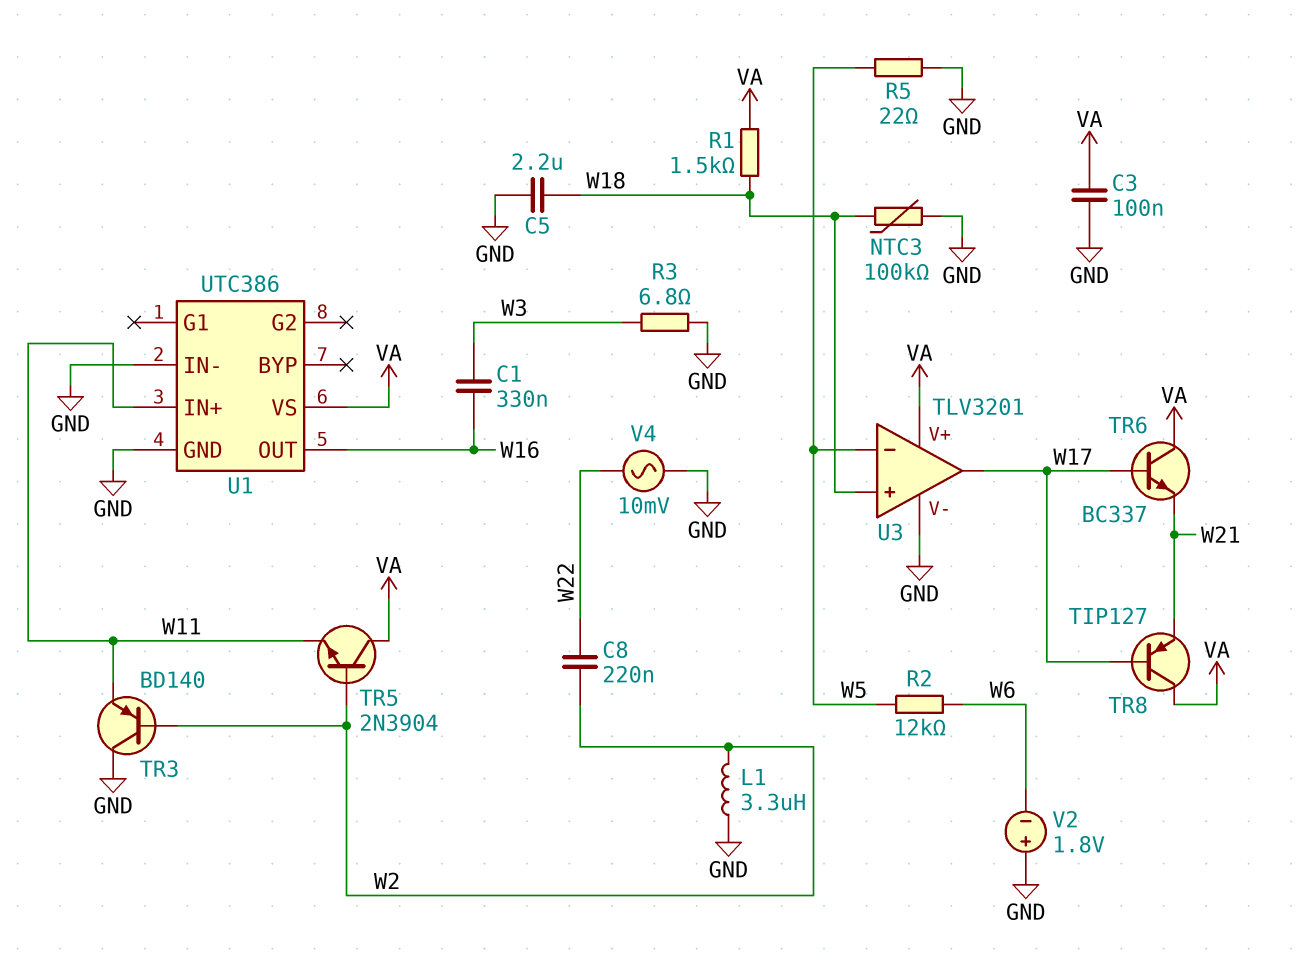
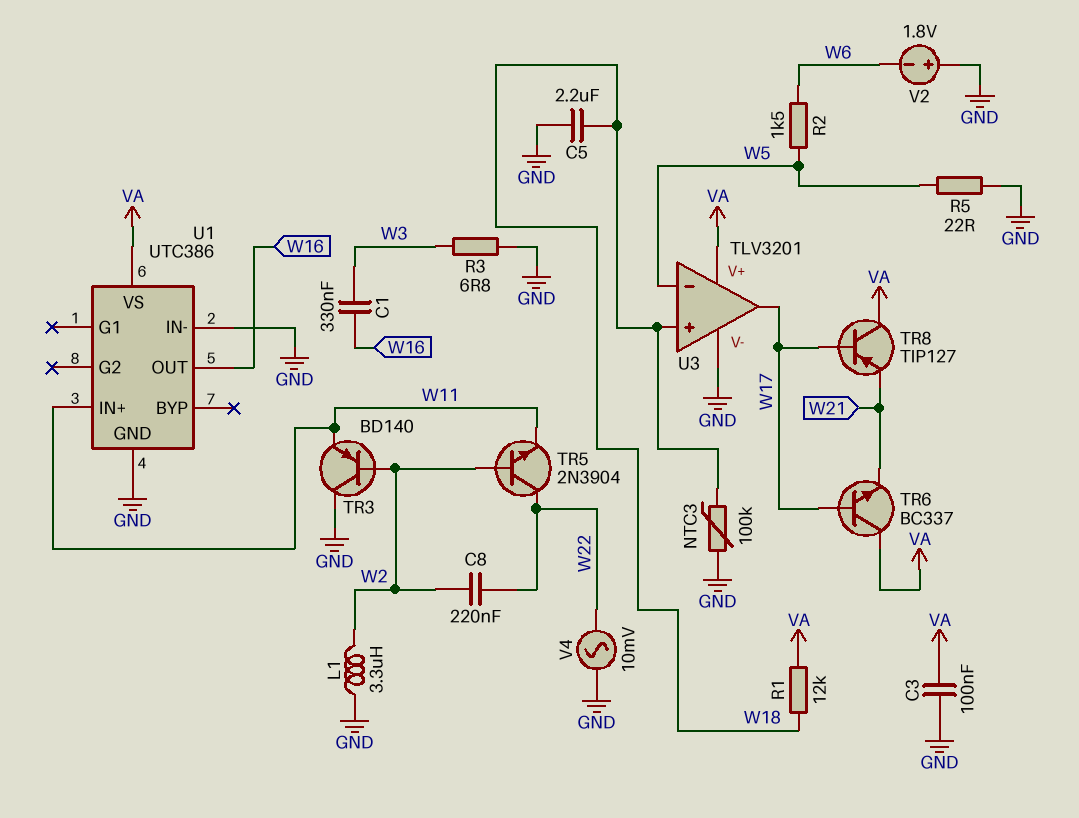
R1: 1.5k (VA, W18) -> 12k (VA, W18)
R2: 12k (W5, W6) -> 1.5k (W5, W6)
TR5: NPN 2N3904 (B W2, C VA, E W11) -> NPN 2N3904 (B W2, C W22, E W11)

